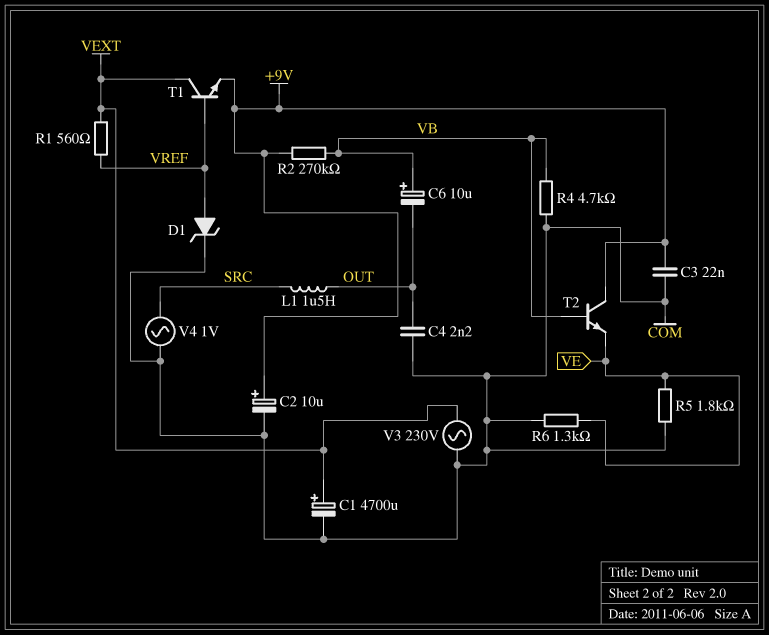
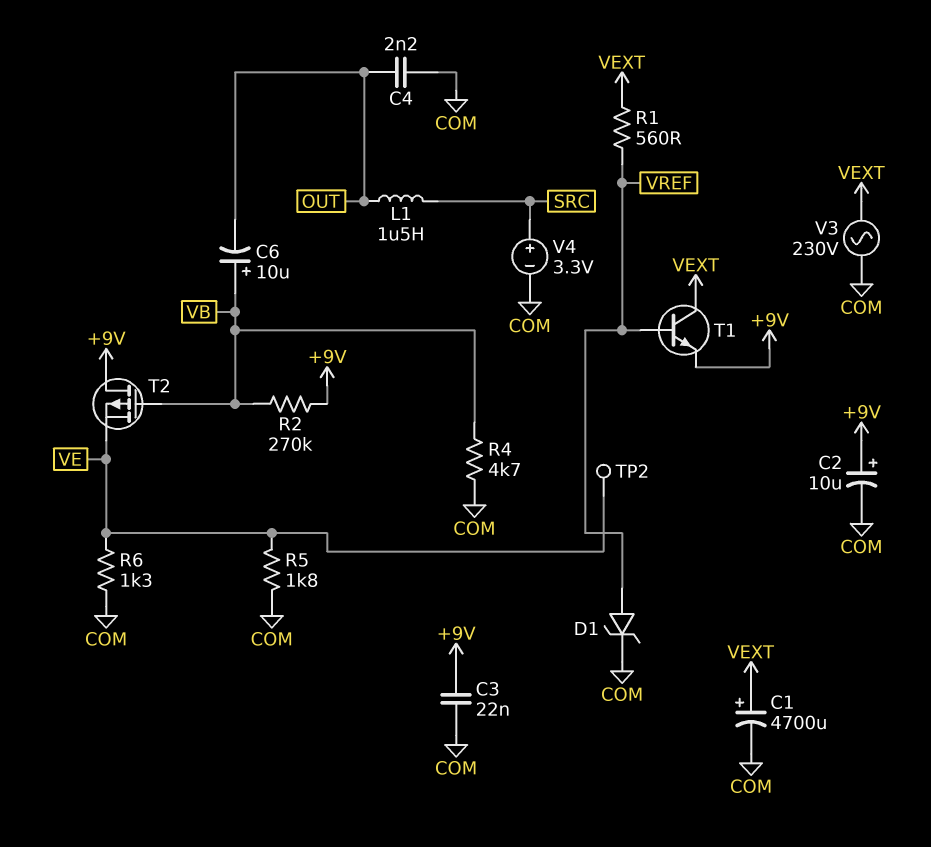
T2: NPN (B VB, C +9V, E VE) -> PMOS (G VB, D +9V, S VE)
TP2: none -> test point (VE)
V4: AC 1V (COM, SRC) -> 3.3V (plus SRC, minus COM)

